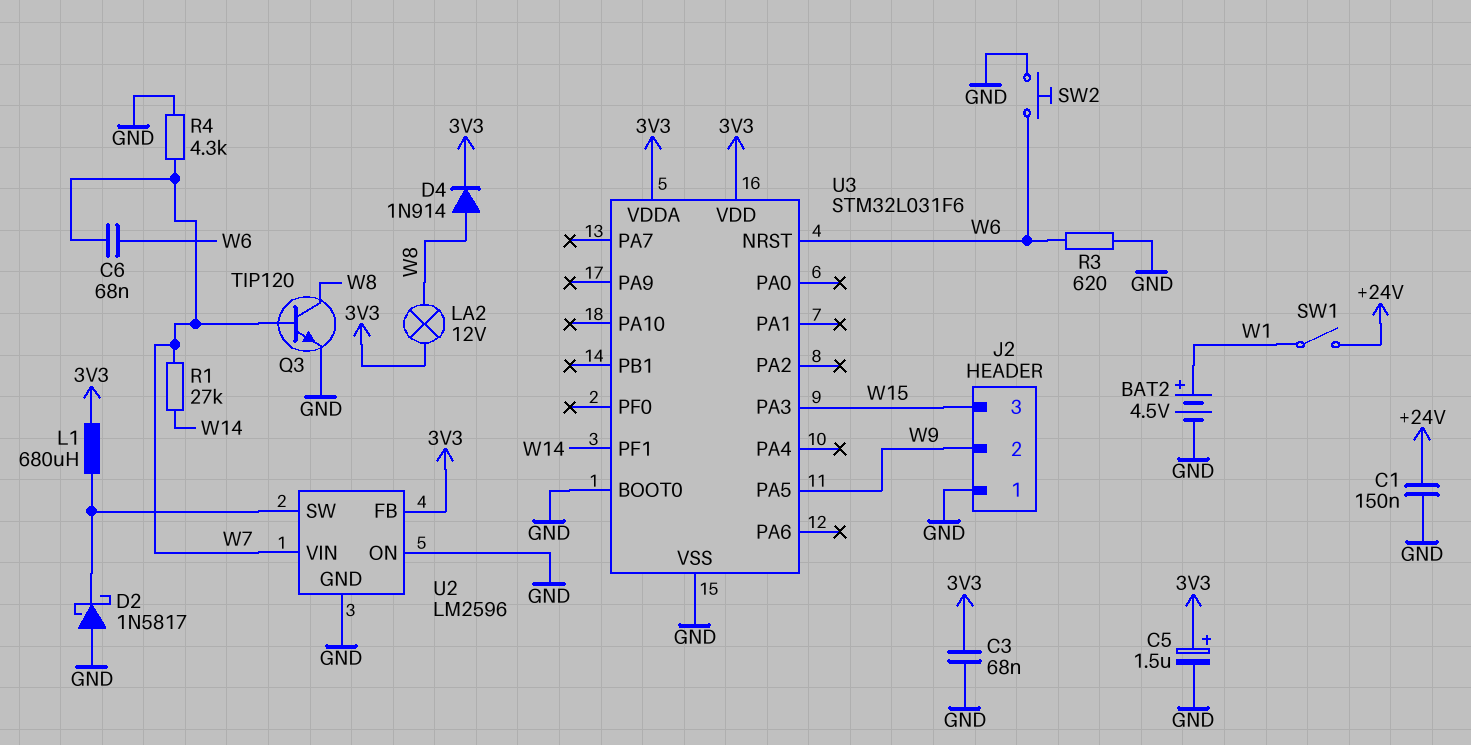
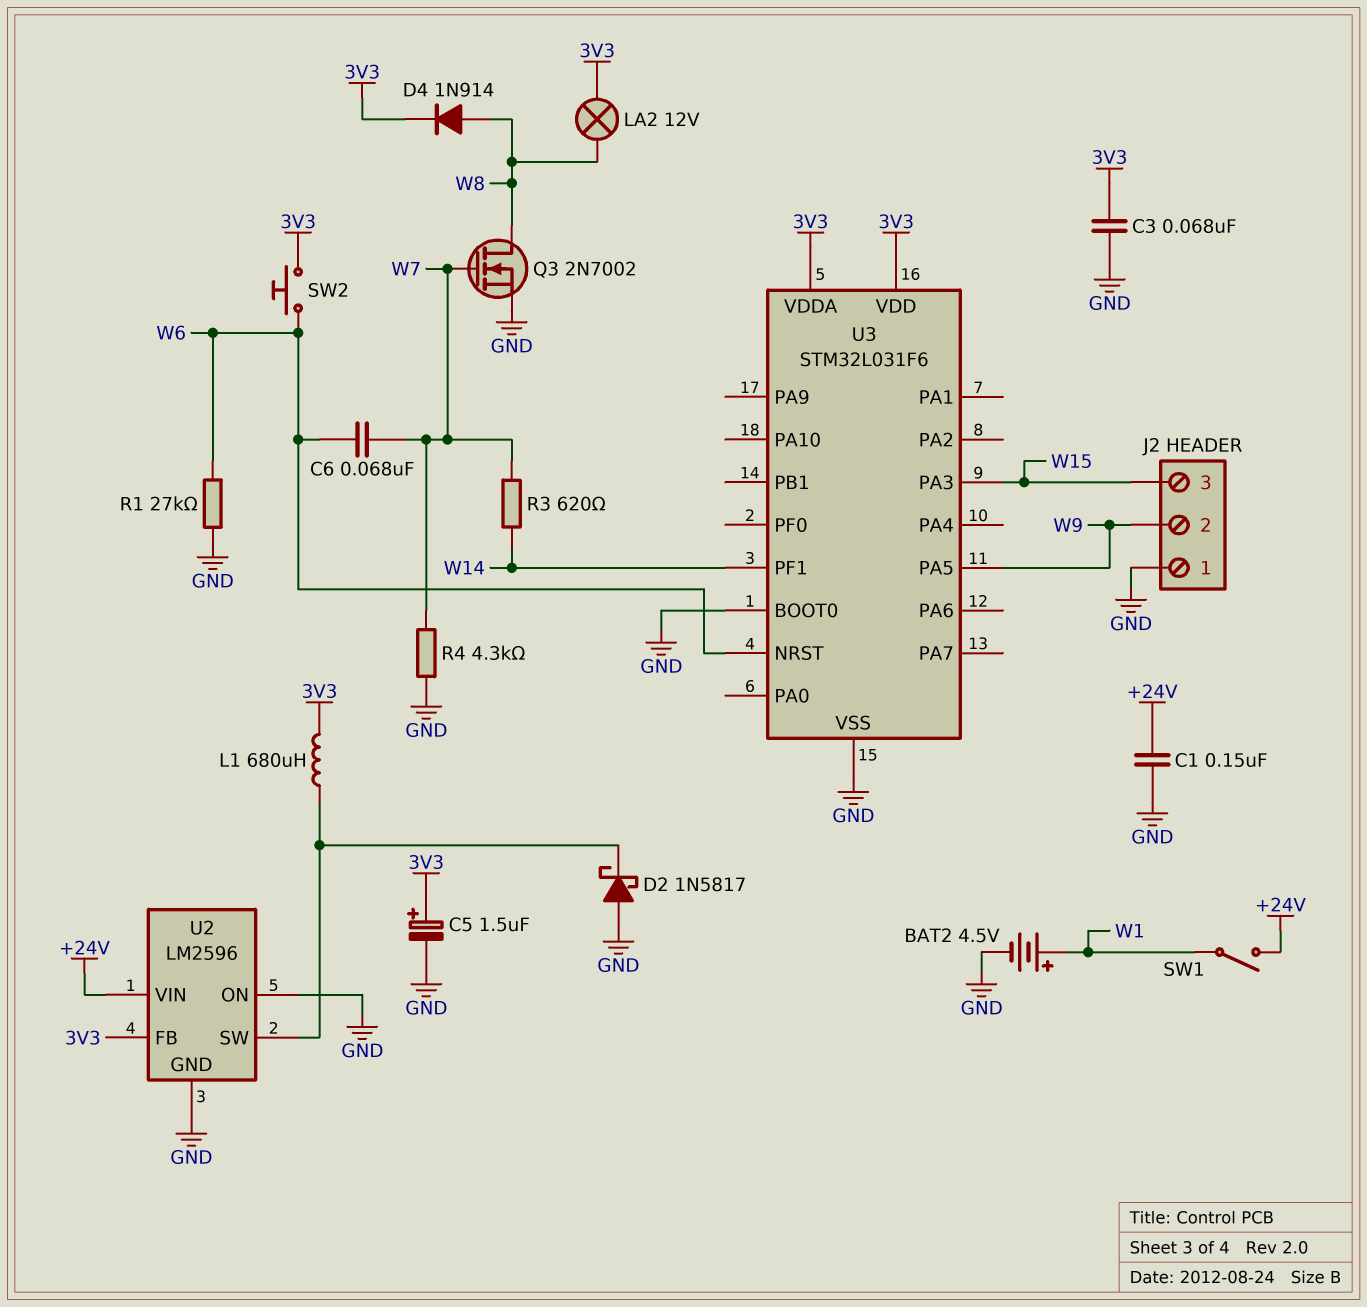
Q3: NPN TIP120 (B W7, C W8, E GND) -> NMOS 2N7002 (G W7, D W8, S GND)
R1: 27k (W7, W14) -> 27k (GND, W6)
R3: 620 (GND, W6) -> 620 (W7, W14)
SW2: button (GND, W6) -> button (3V3, W6)
U2 pin VIN: W7 -> +24V

